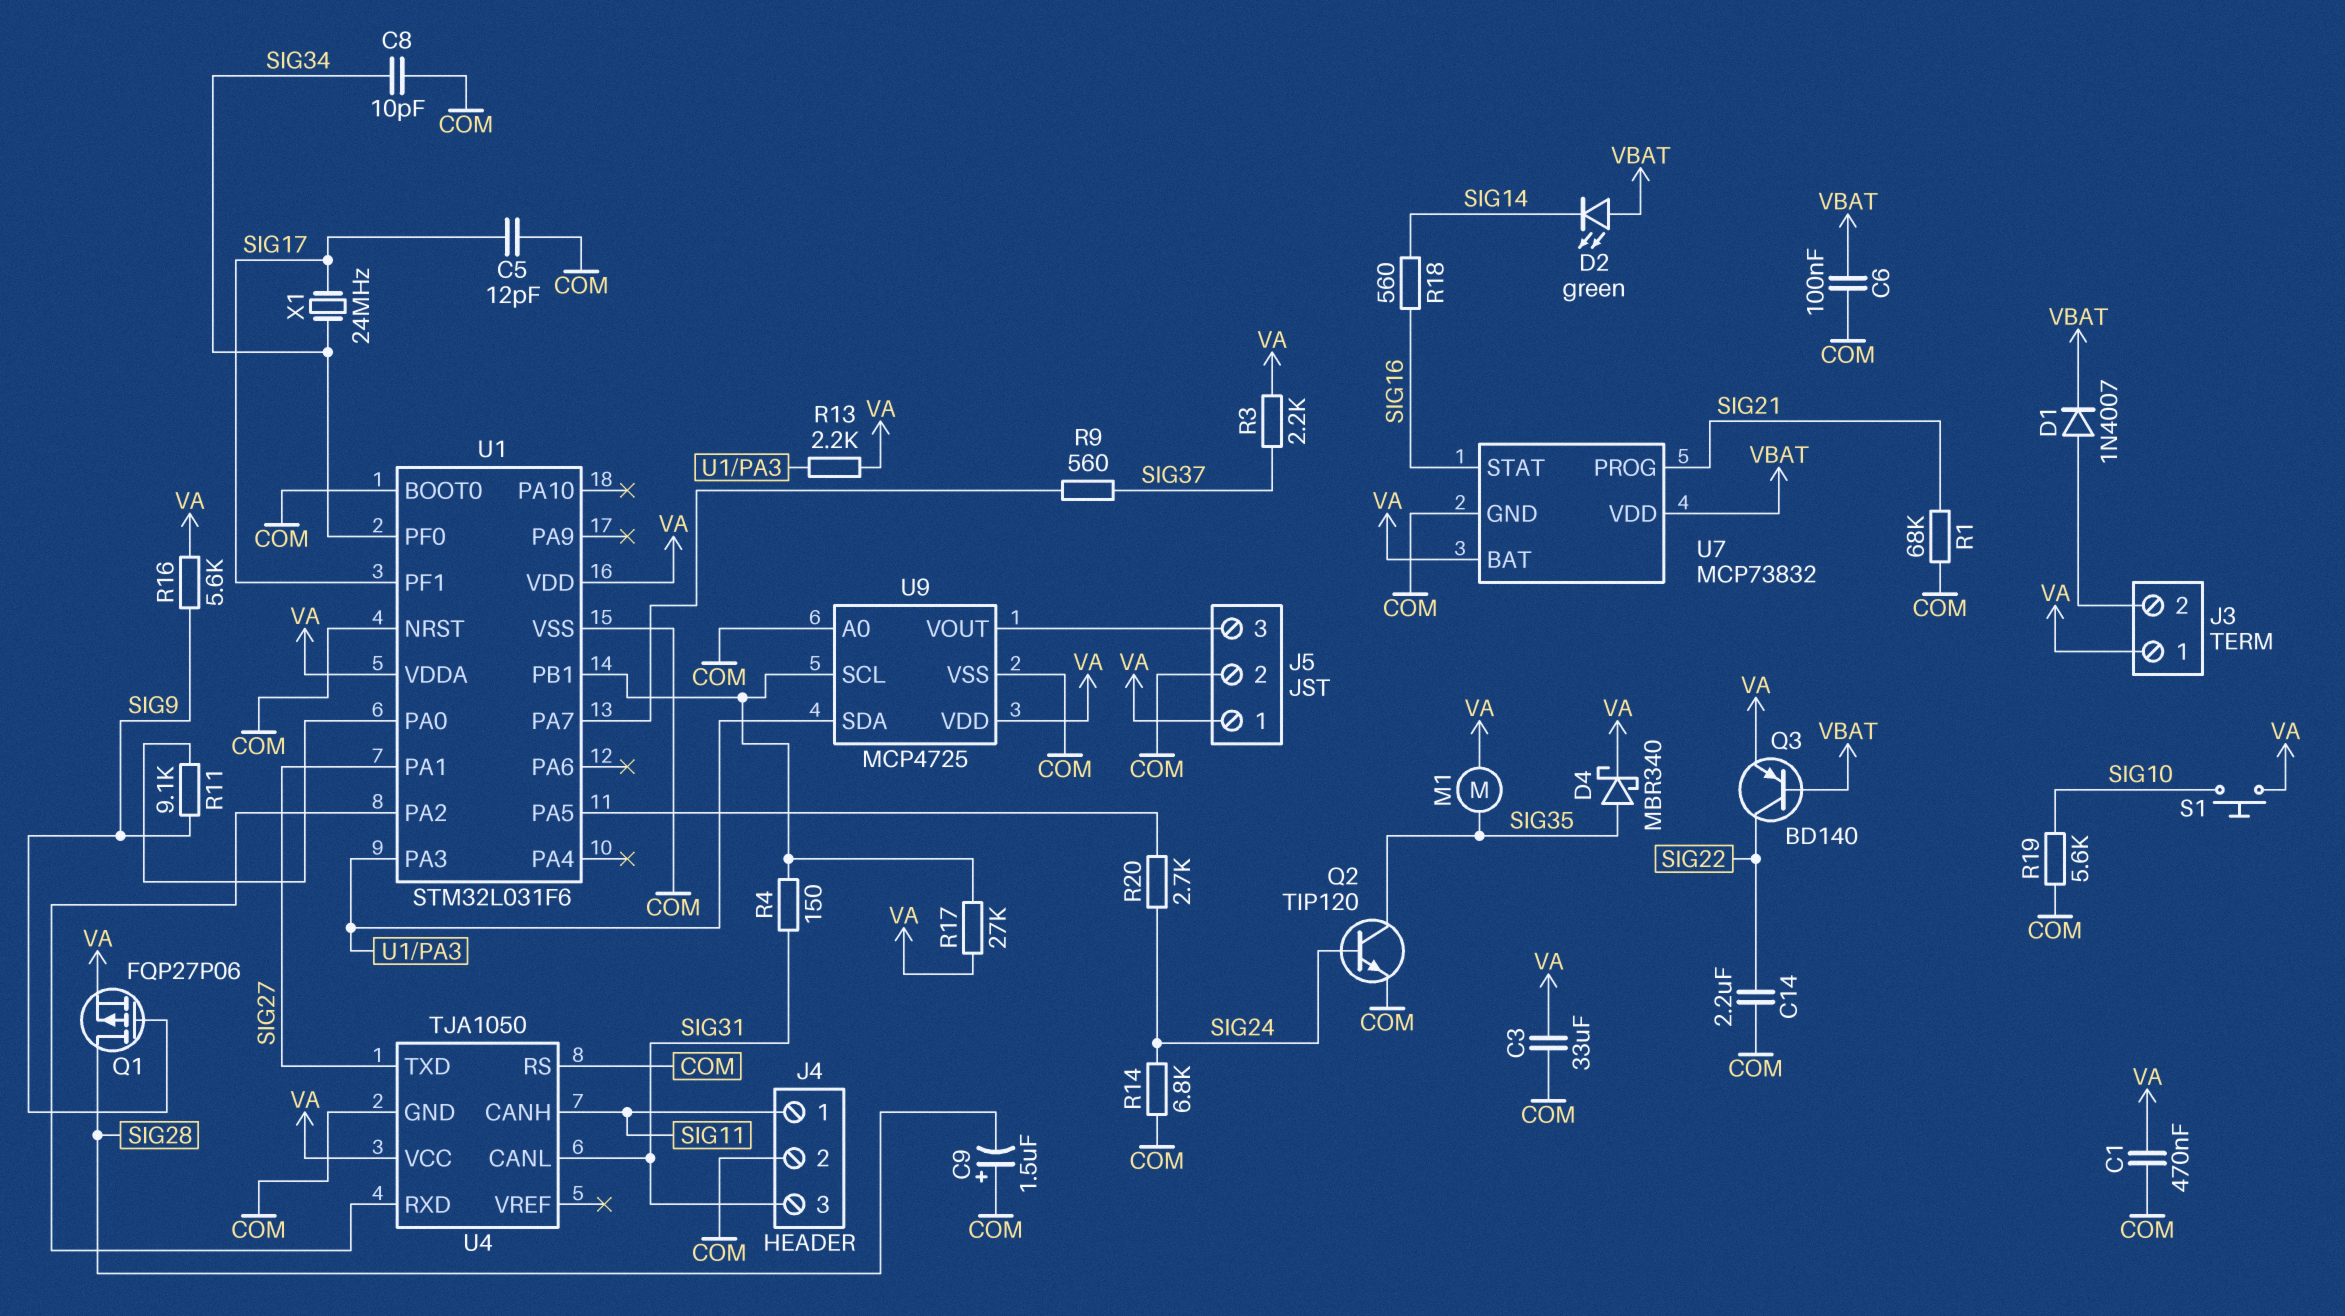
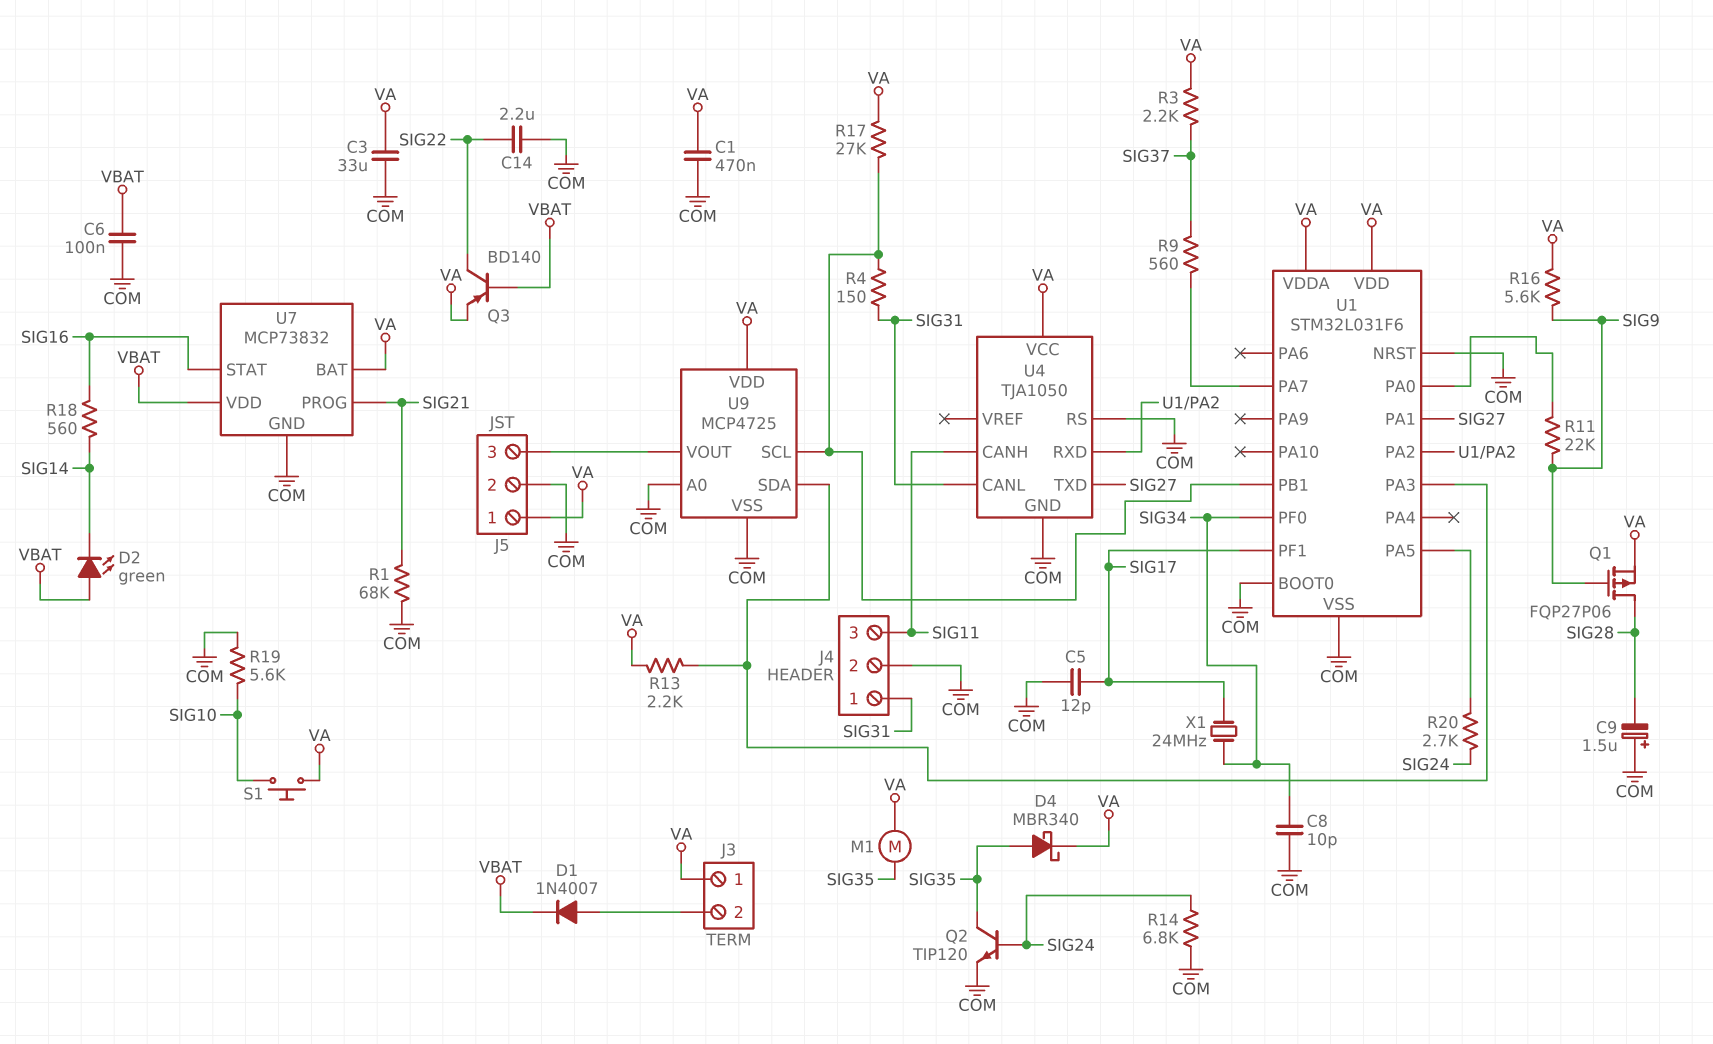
J4 pin 1: SIG11 -> SIG31
J4 pin 3: SIG31 -> SIG11
R11: 9.1k (SIG9, U1/PA0) -> 22k (SIG9, U1/PA0)

